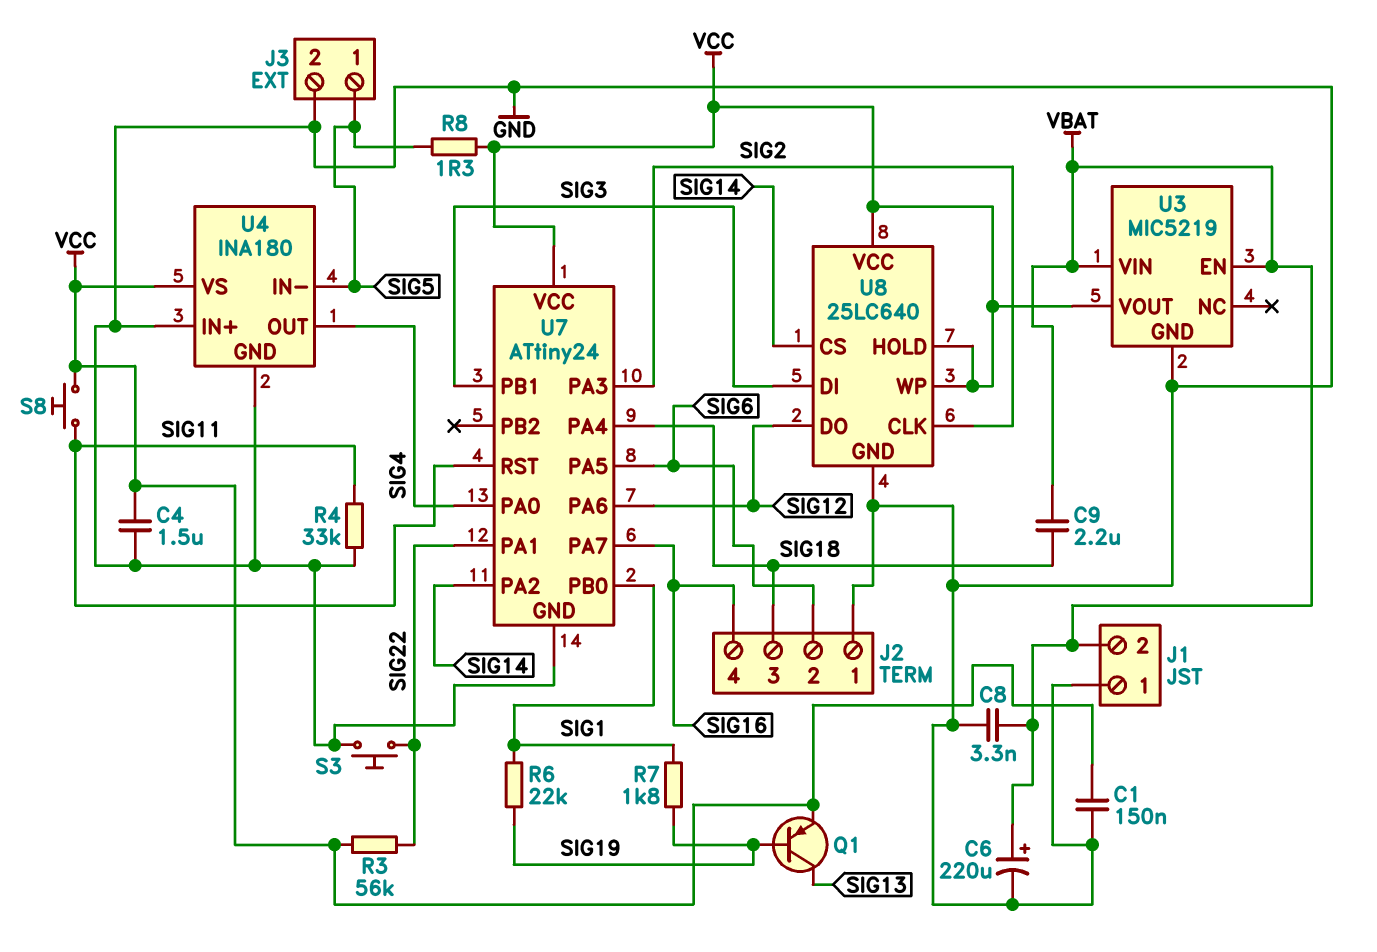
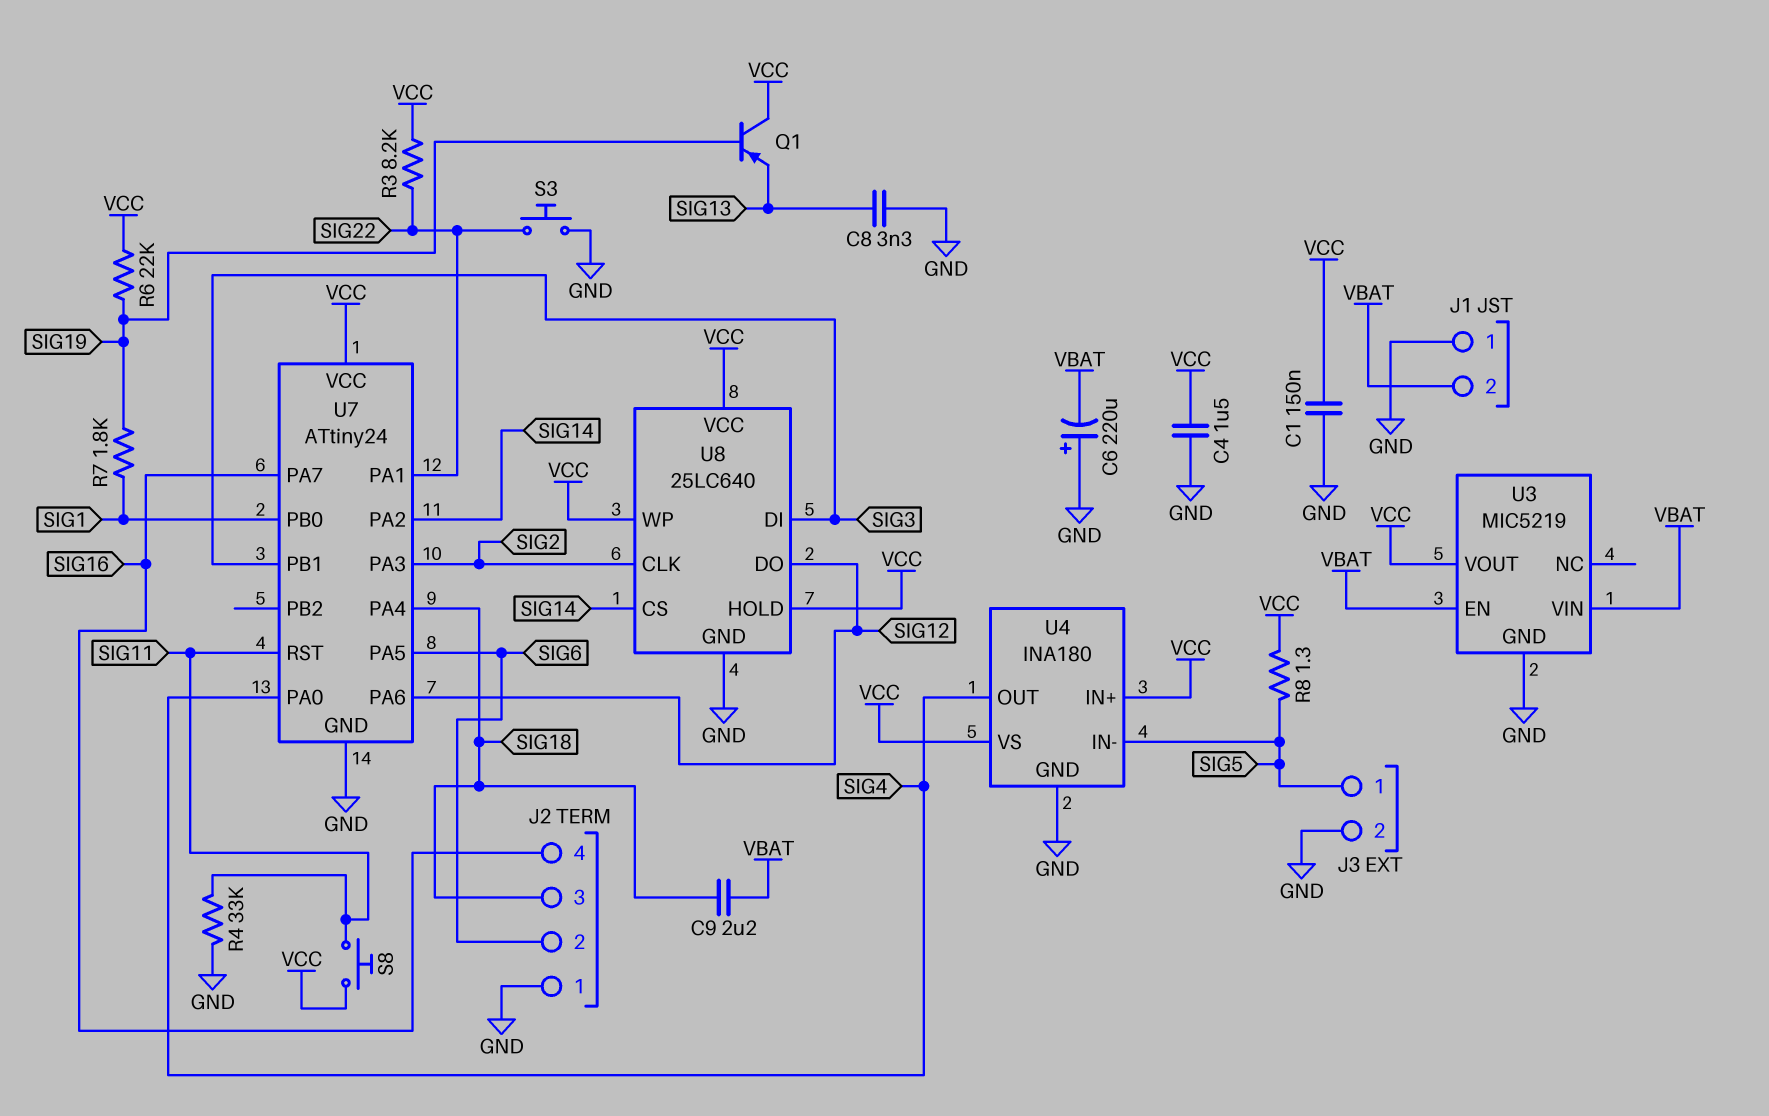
C6: 220uF (plus VBAT, minus GND) -> 220uF (plus GND, minus VBAT)
C8: 3.3nF (GND, VBAT) -> 3.3nF (GND, SIG13)
Q1: PNP (B SIG19, C SIG13, E VCC) -> PNP (B SIG19, C VCC, E SIG13)
R3: 56k (SIG22, VCC) -> 8.2k (SIG22, VCC)
R6: 22k (SIG1, SIG19) -> 22k (SIG19, VCC)
U4 pin IN+: GND -> VCC

